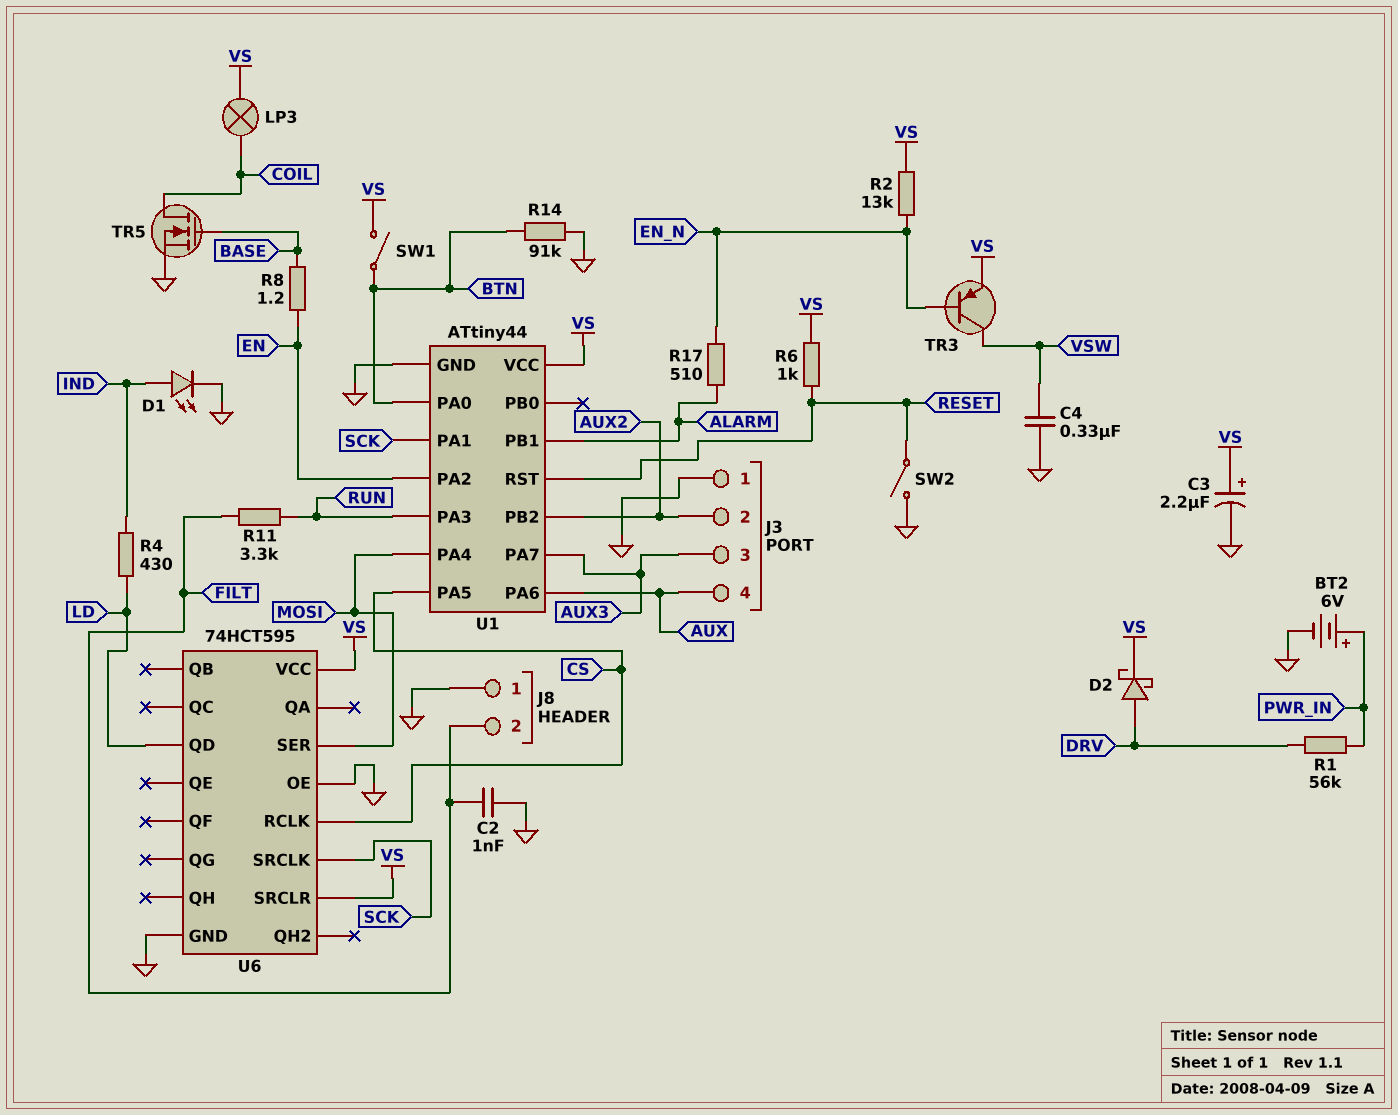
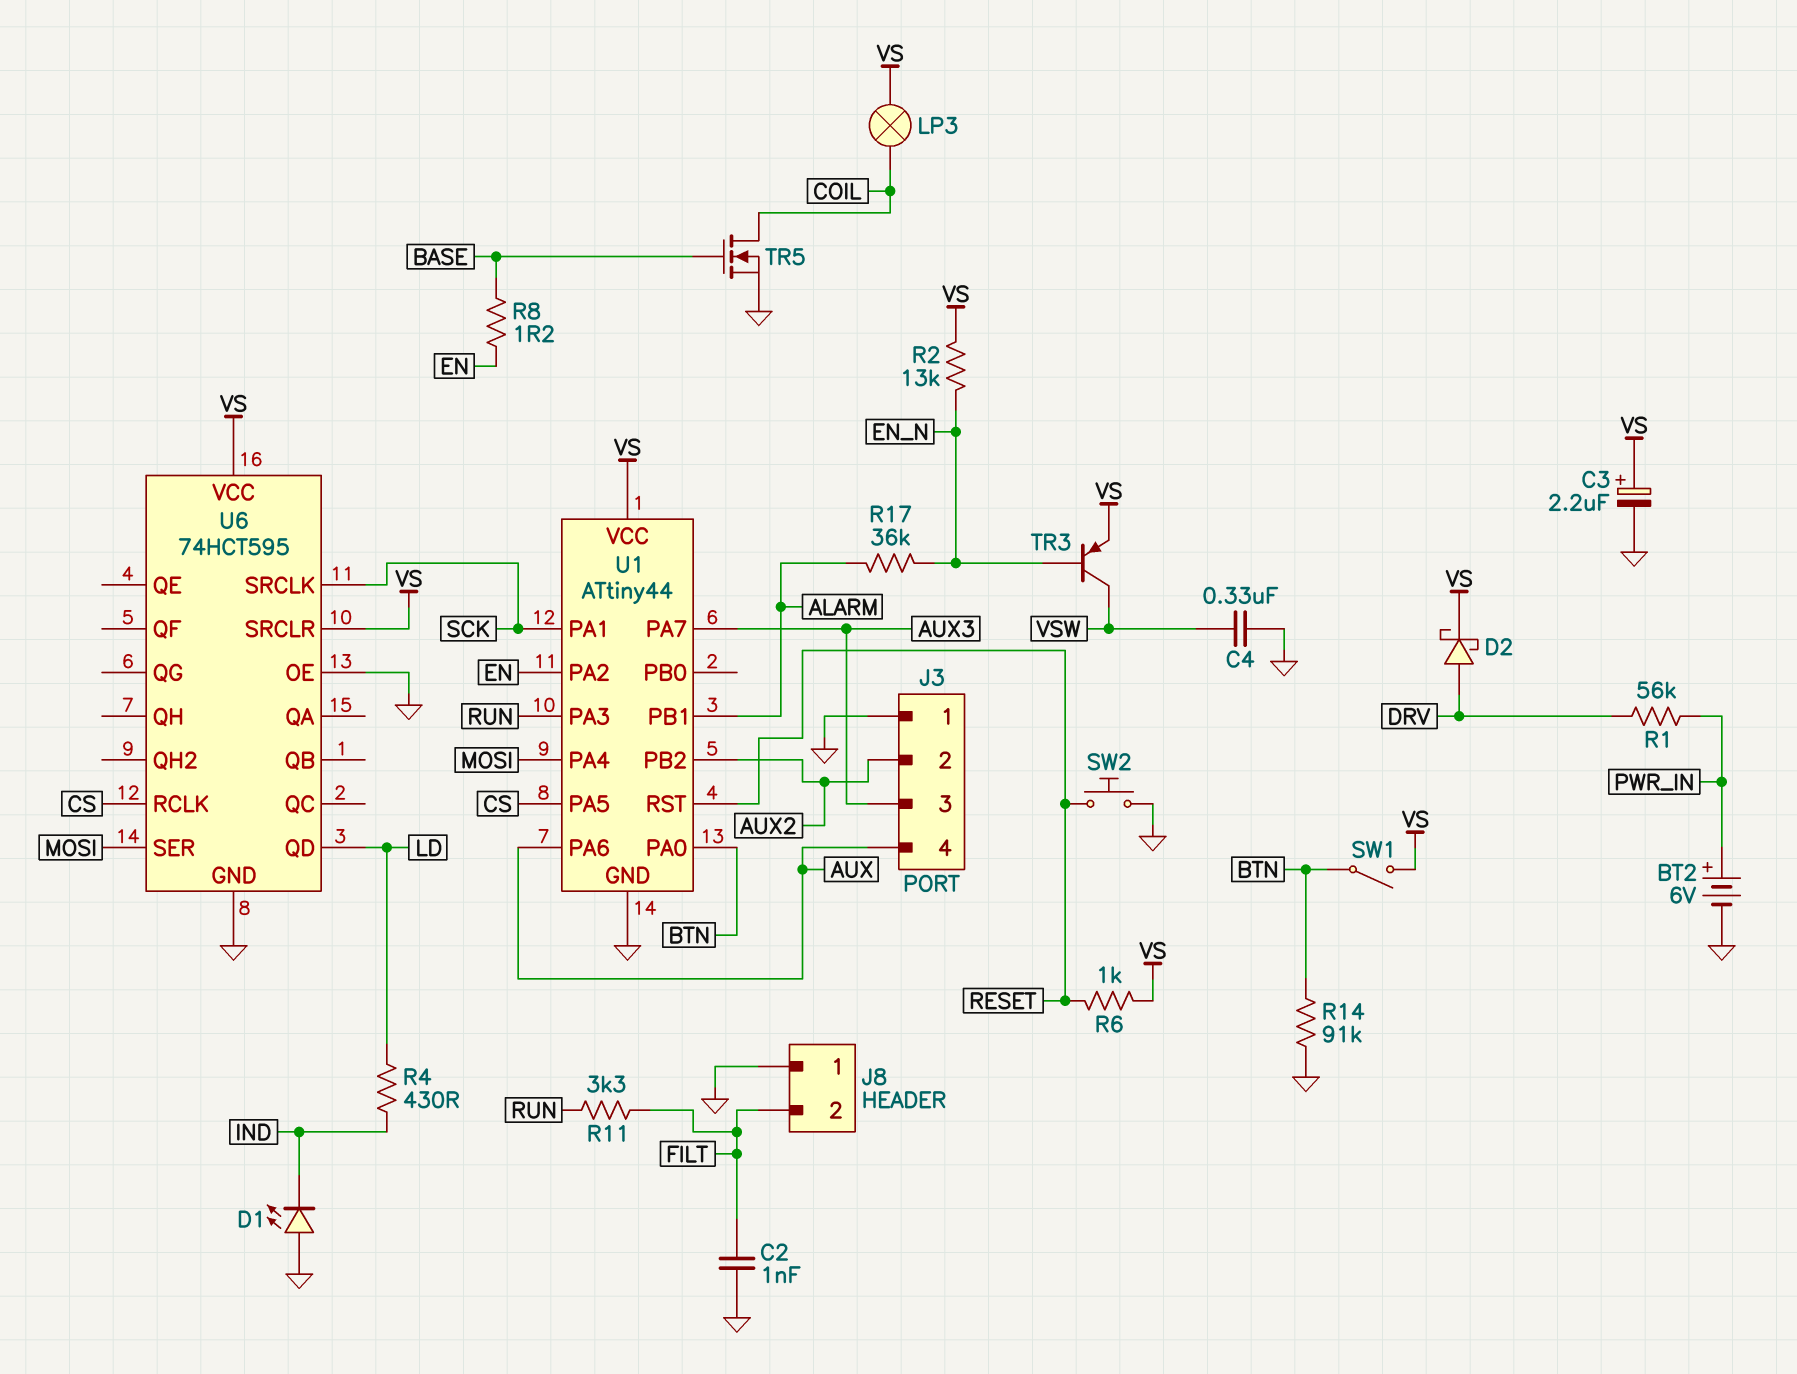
D1: LED (A IND, K GND) -> LED (A GND, K IND)
R17: 510 (ALARM, EN_N) -> 36k (ALARM, EN_N)
SW2: switch (GND, RESET) -> button (GND, RESET)

